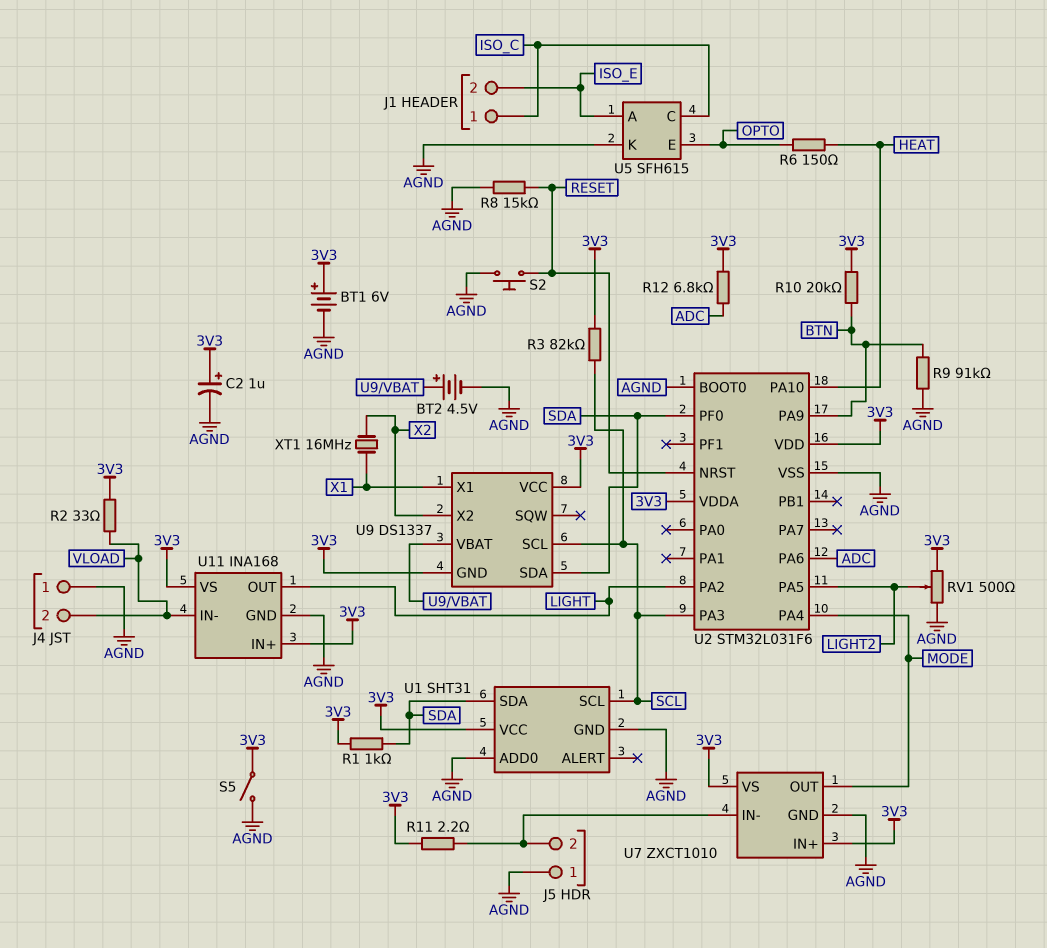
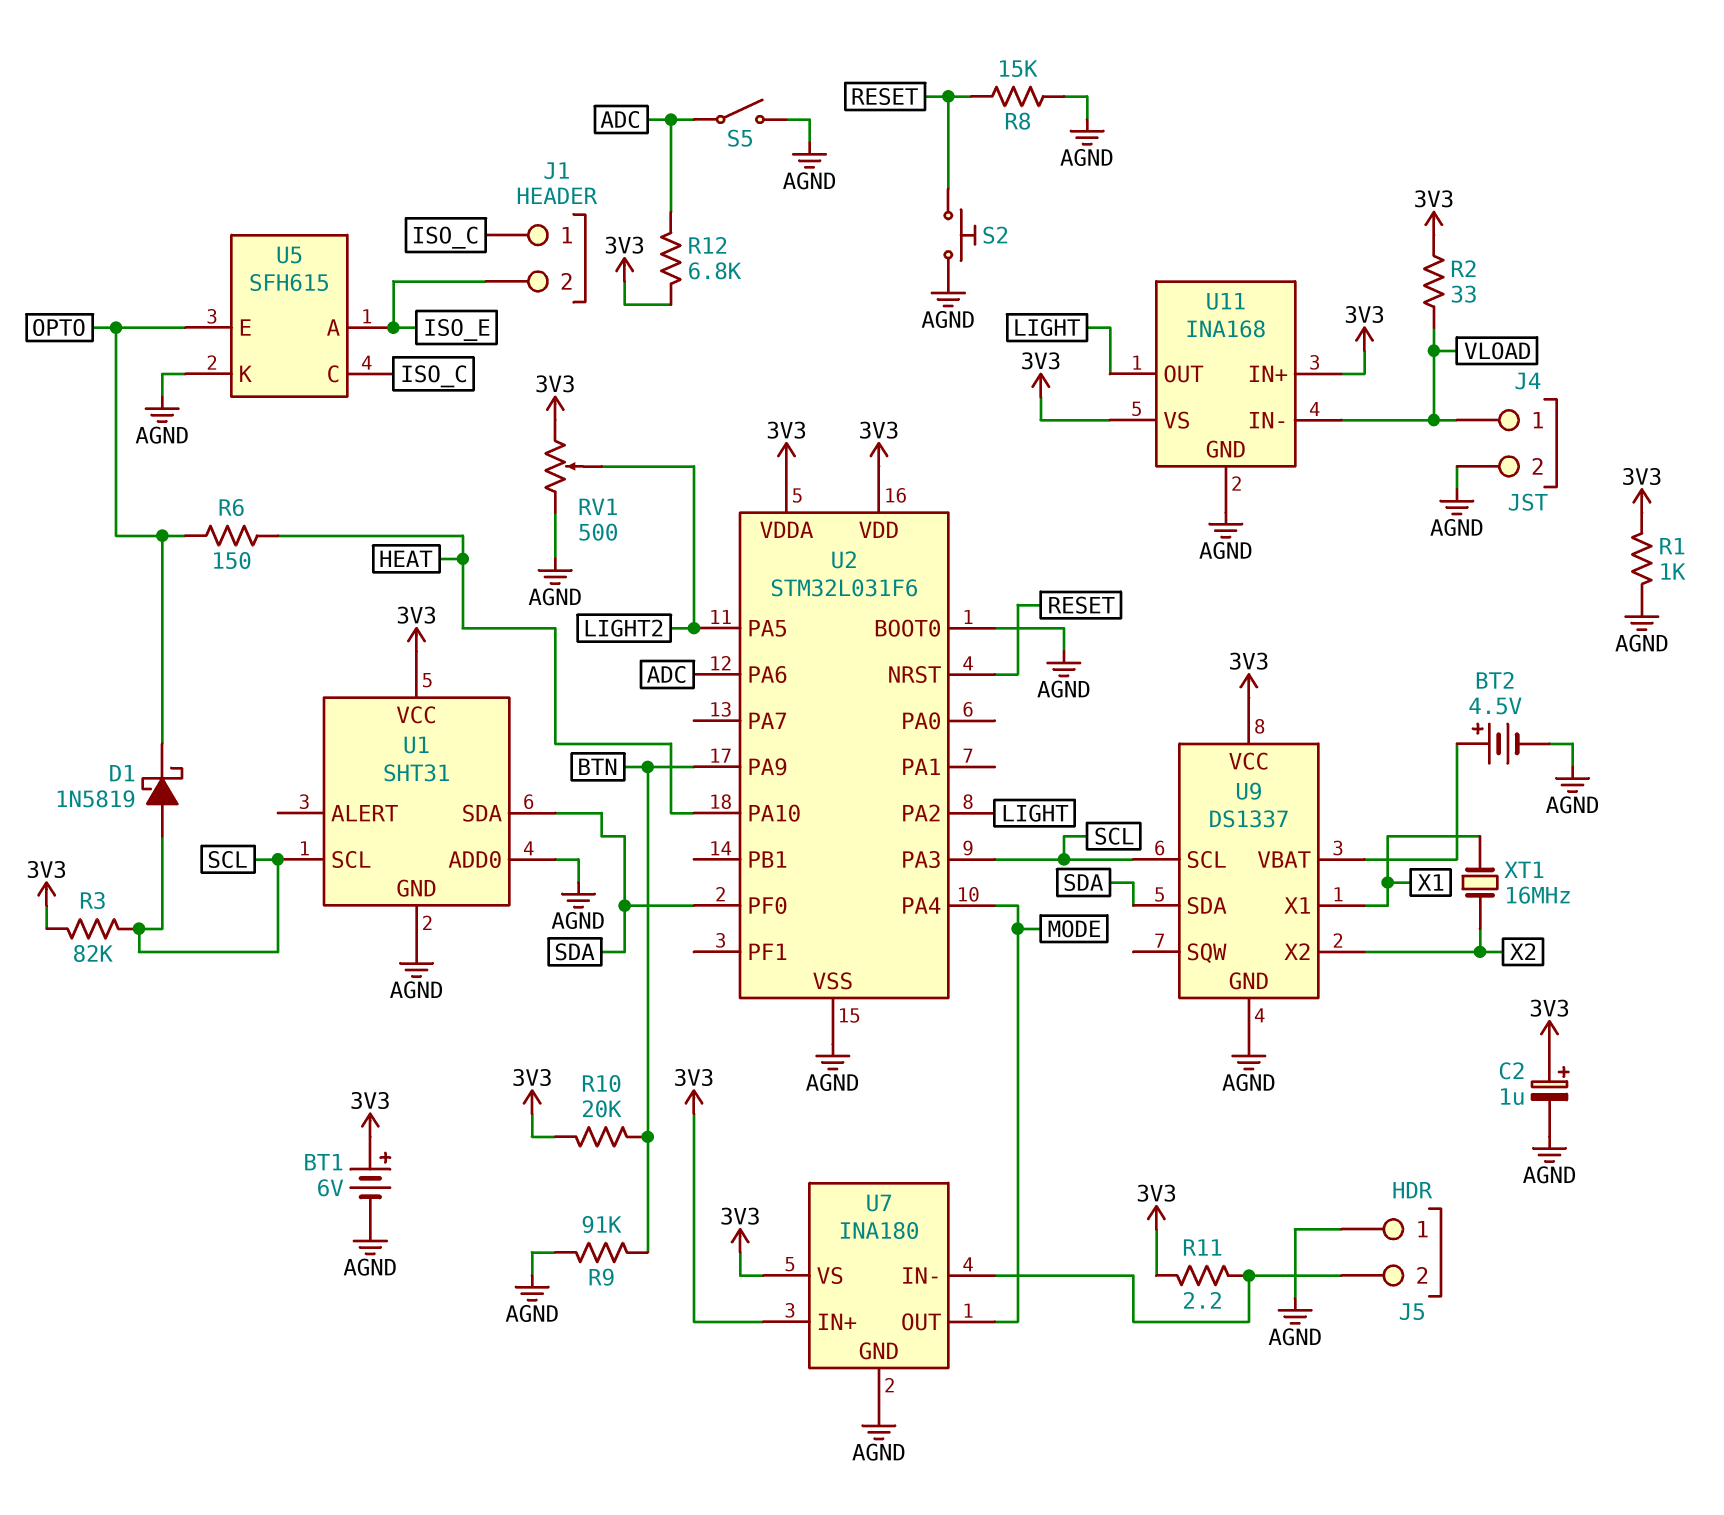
D1: none -> schottky 1N5819 (A SCL, K OPTO)
J4 pin 1: AGND -> VLOAD
J4 pin 2: VLOAD -> AGND
R1: 1k (3V3, SDA) -> 1k (3V3, AGND)
S5: switch (3V3, AGND) -> switch (ADC, AGND)
U7: ZXCT1010 -> INA180
U9 pin GND: 3V3 -> AGND

